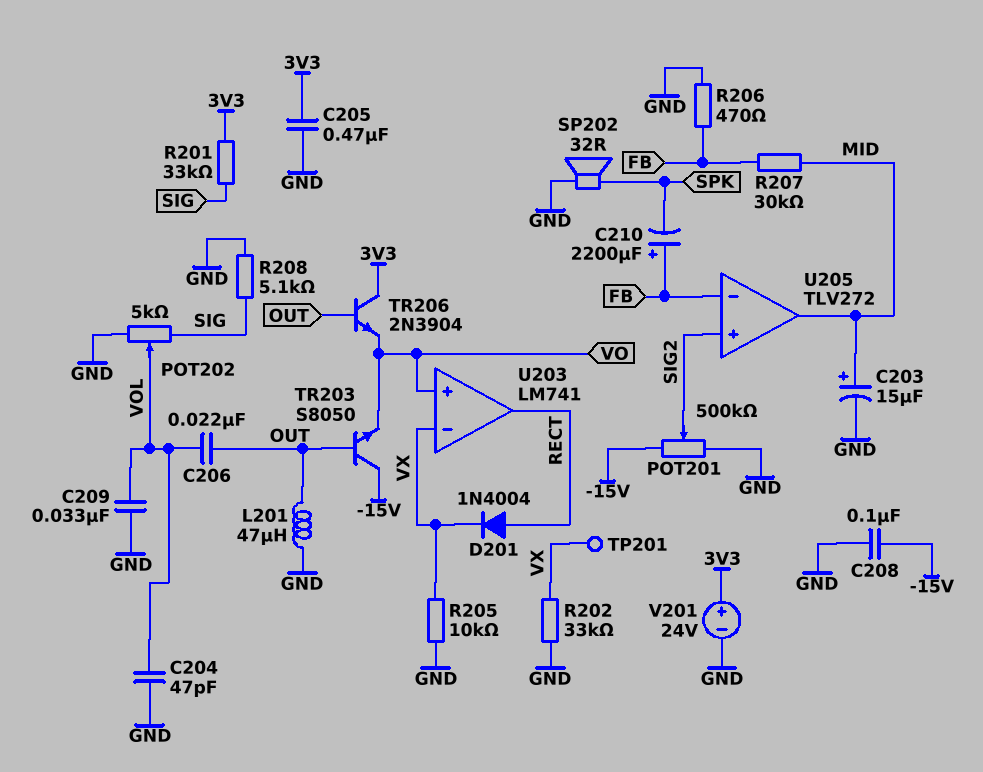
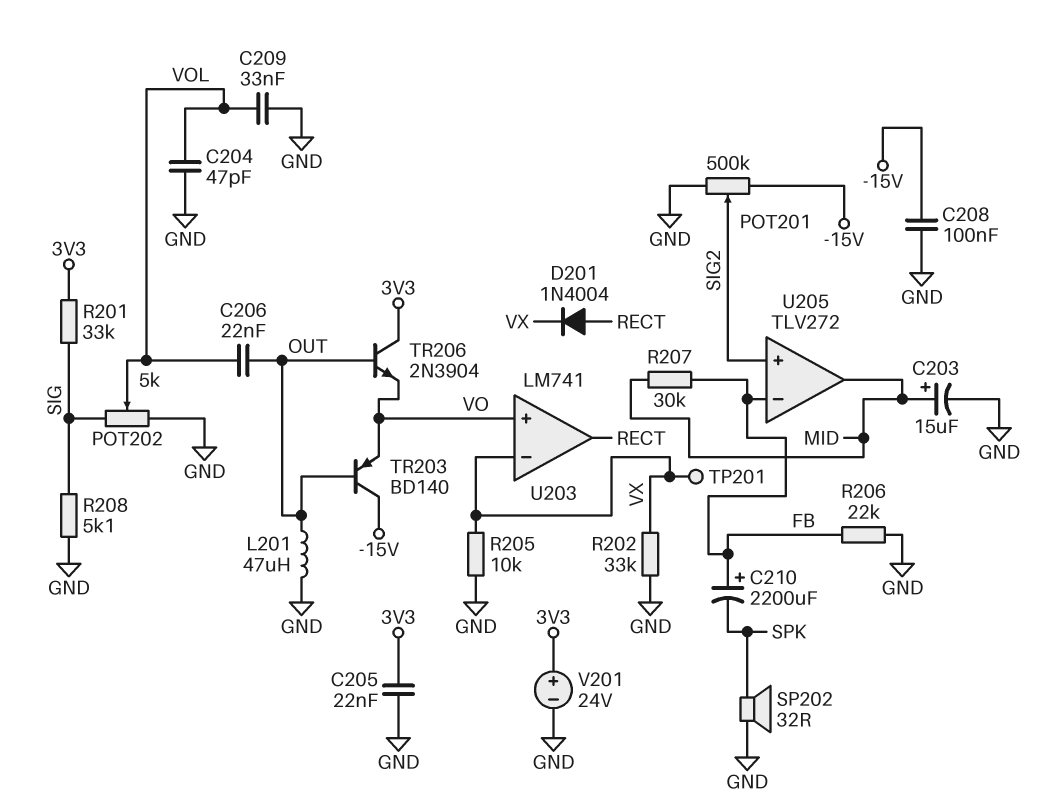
C205: 470nF (3V3, GND) -> 22nF (3V3, GND)
R206: 470 (FB, GND) -> 22k (FB, GND)
TR203: NPN S8050 (B OUT, C -15V, E VO) -> PNP BD140 (B OUT, C -15V, E VO)

